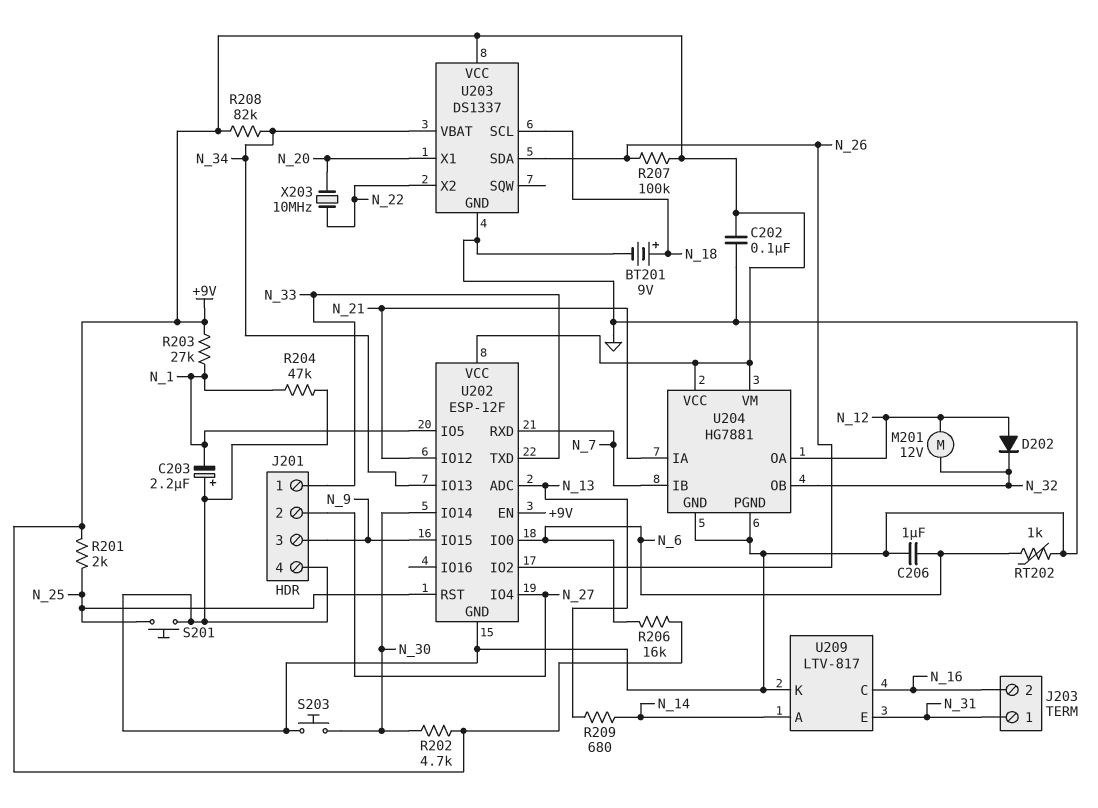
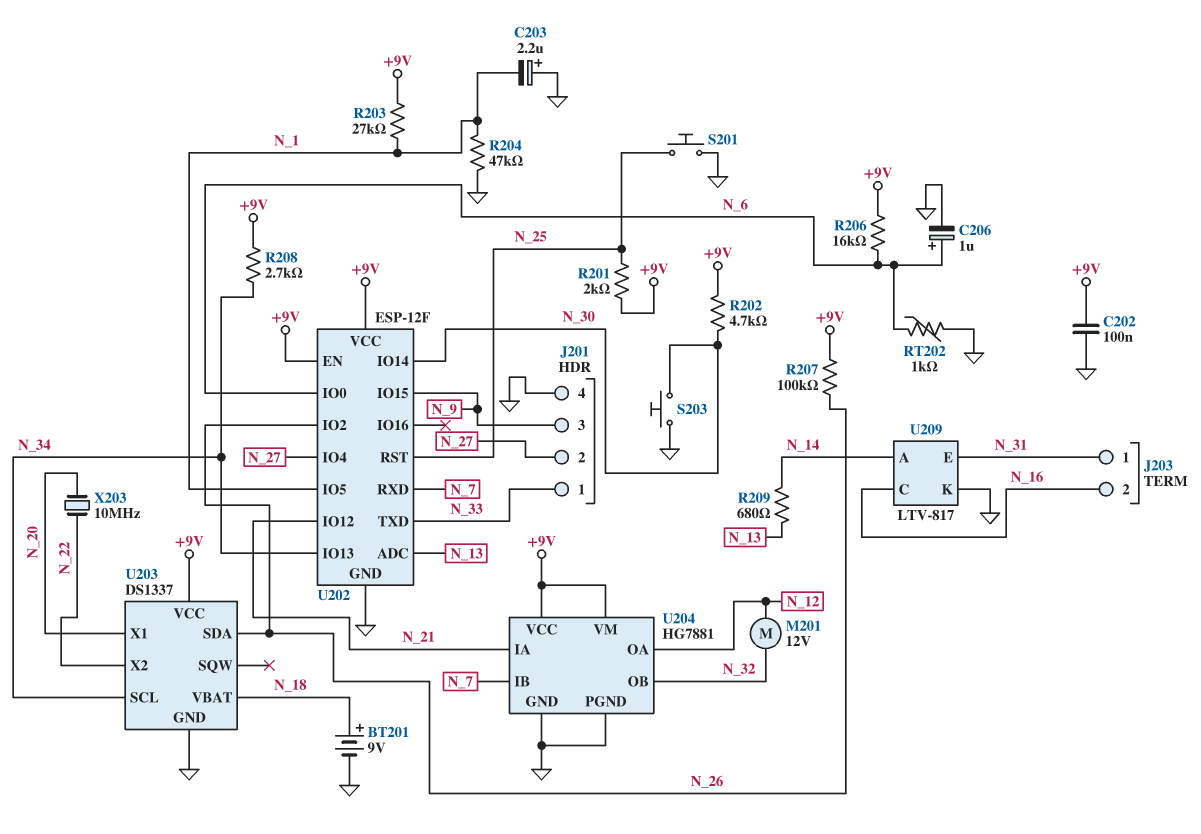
C206: 1uF (GND, N_6) -> 1uF (plus N_6, minus GND)
D202: diode (A N_12, K N_32) -> none
R208: 82k (+9V, N_34) -> 2.7k (+9V, N_34)
U203 pin SCL: N_18 -> N_34
U203 pin VBAT: N_34 -> N_18

